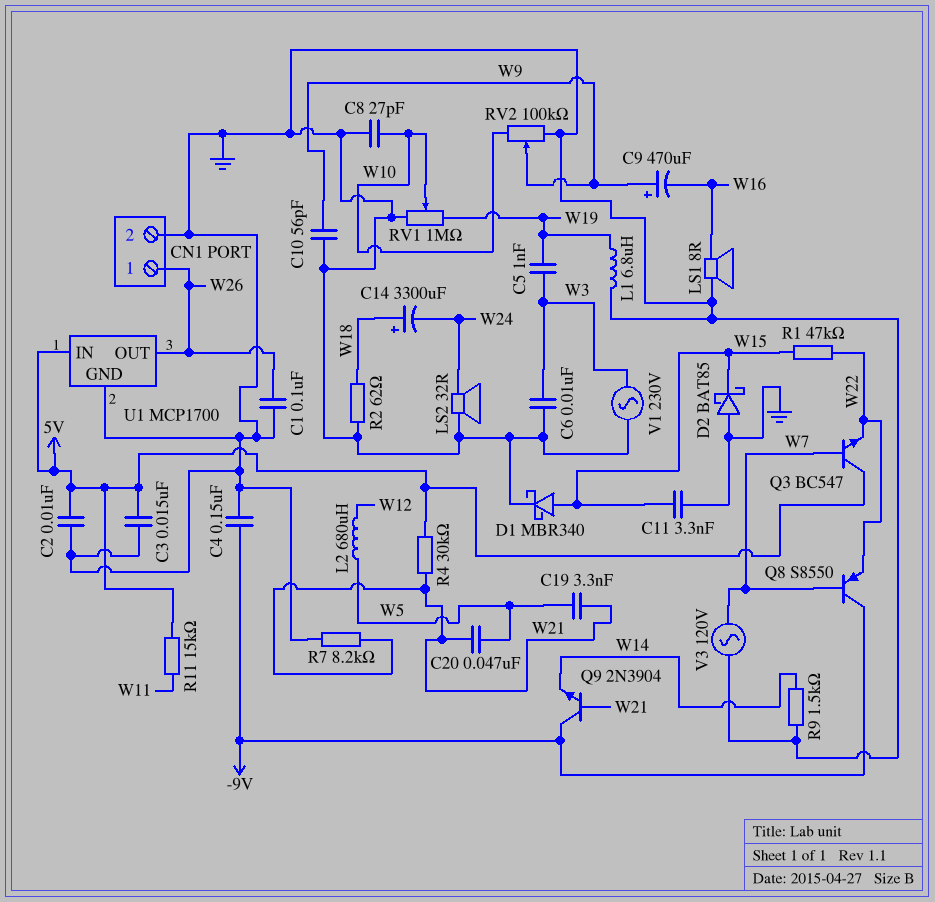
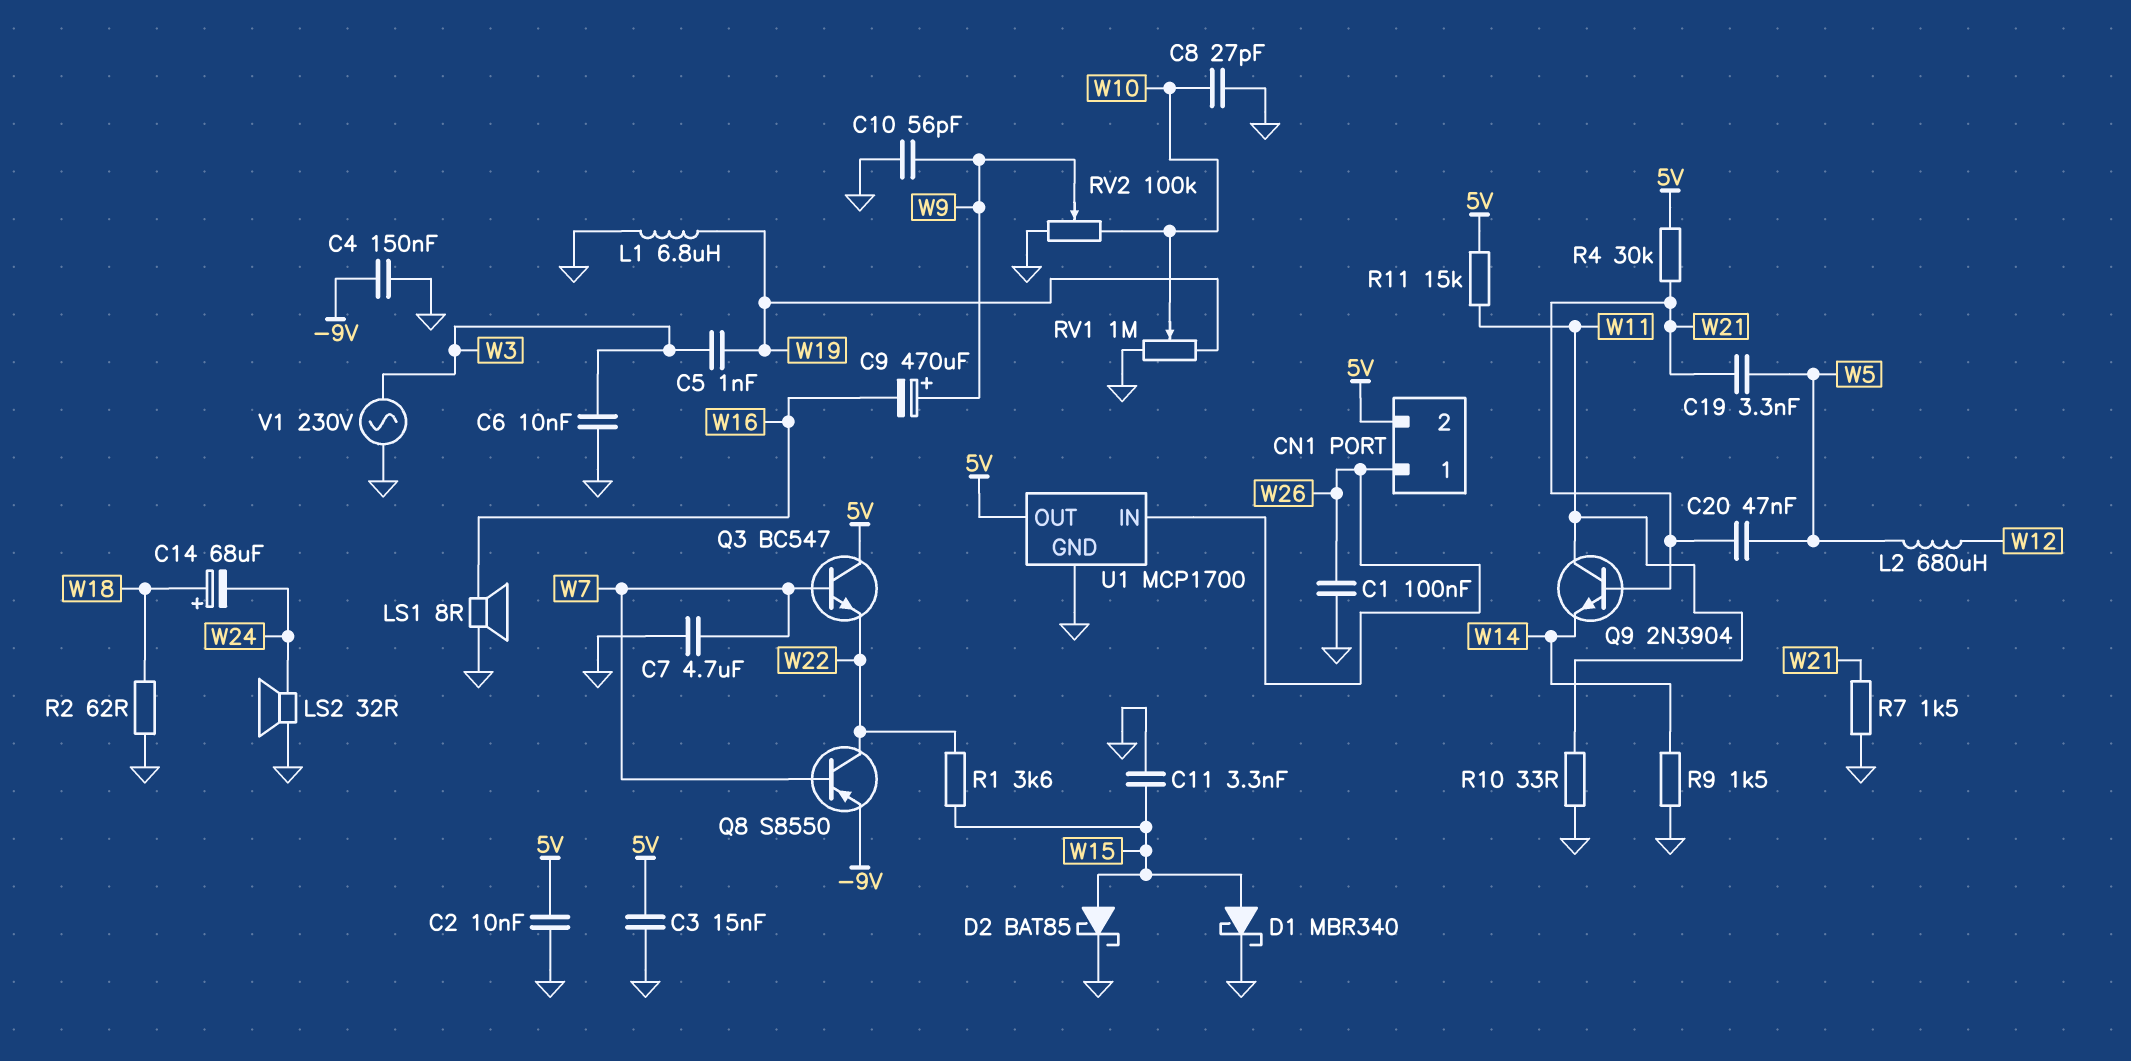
C7: none -> 4.7uF (GND, W7)
C14: 3300uF (plus W18, minus W24) -> 68uF (plus W18, minus W24)
CN1 pin 2: GND -> 5V
D2: schottky BAT85 (A GND, K W15) -> schottky BAT85 (A W15, K GND)
Q8: PNP S8550 (B W7, C -9V, E W22) -> PNP S8550 (B W7, C W22, E -9V)
Q9: NPN 2N3904 (B W21, C -9V, E W14) -> NPN 2N3904 (B W21, C W11, E W14)
R1: 47k (W15, W22) -> 3.6k (W15, W22)
R7: 8.2k (GND, W21) -> 1.5k (GND, W21)
R10: none -> 33 (GND, W11)
U1 pin IN: 5V -> W26
U1 pin OUT: W26 -> 5V
V3: AC 120V (GND, W7) -> none

